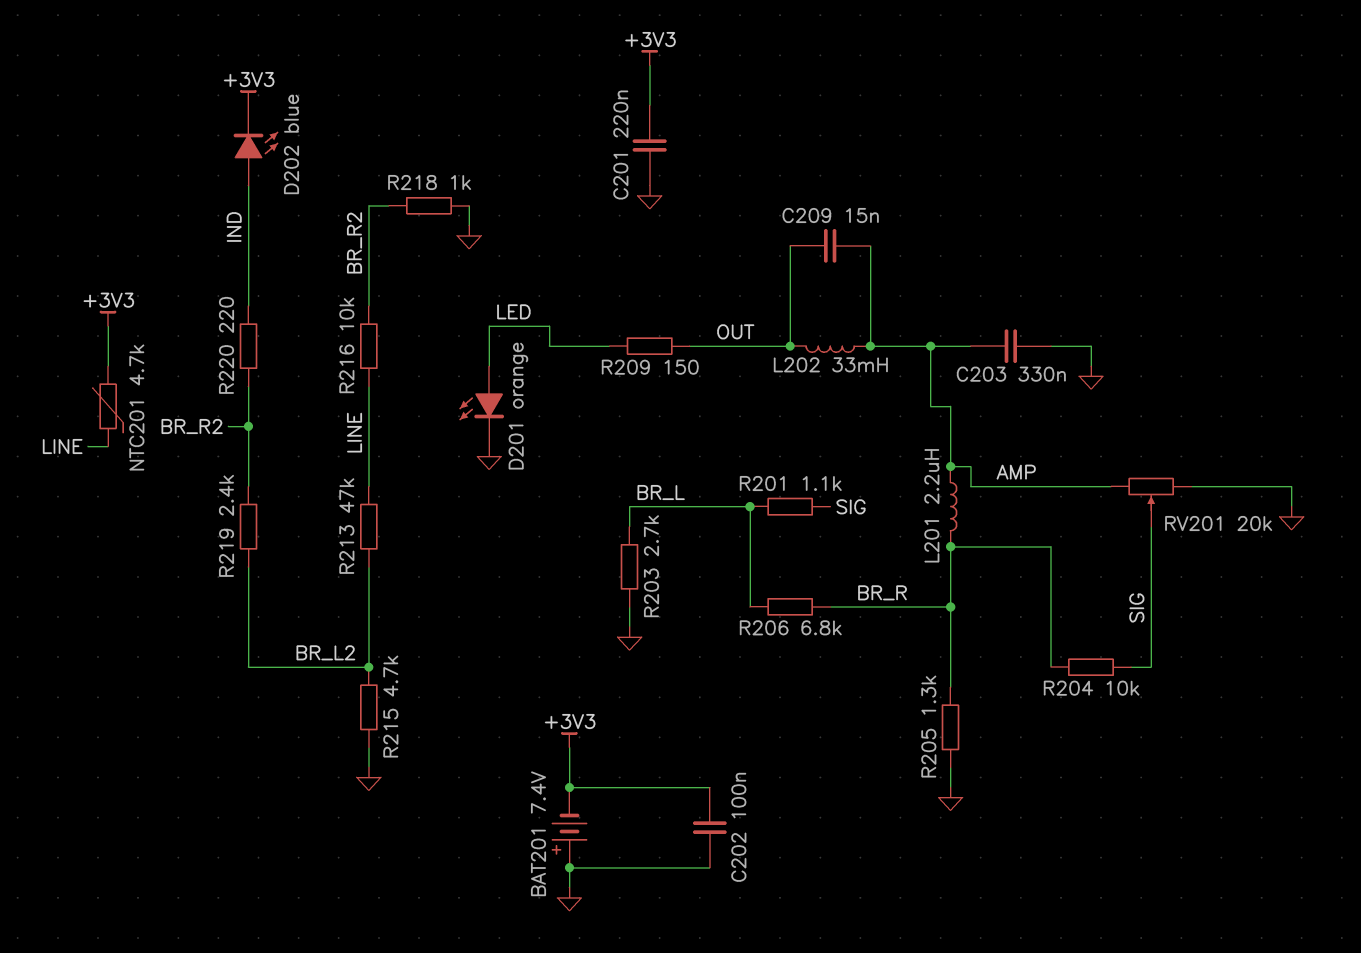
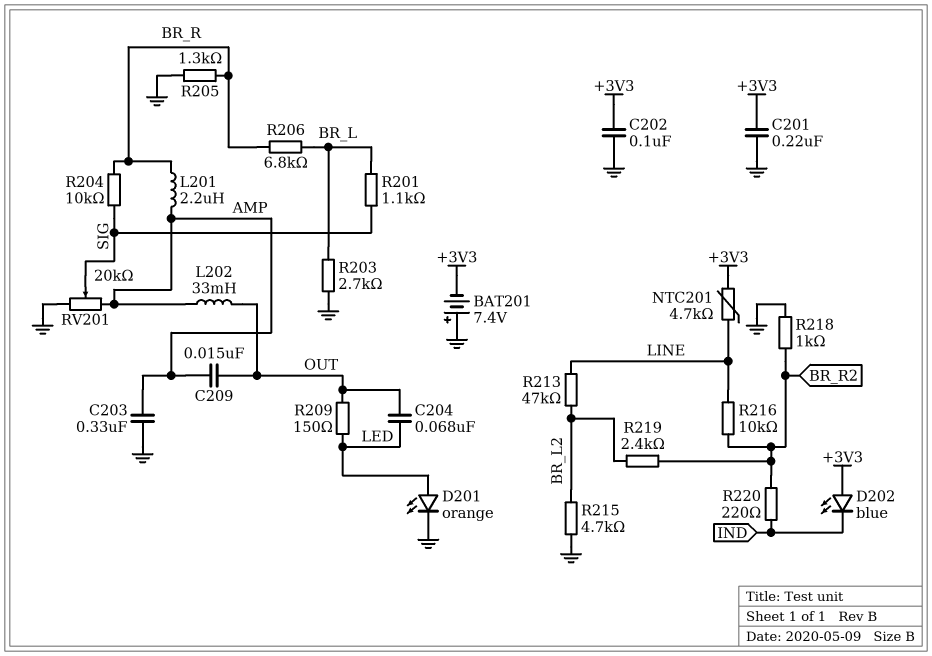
C204: none -> 68nF (LED, OUT)
D202: LED blue (A IND, K +3V3) -> LED blue (A +3V3, K IND)

